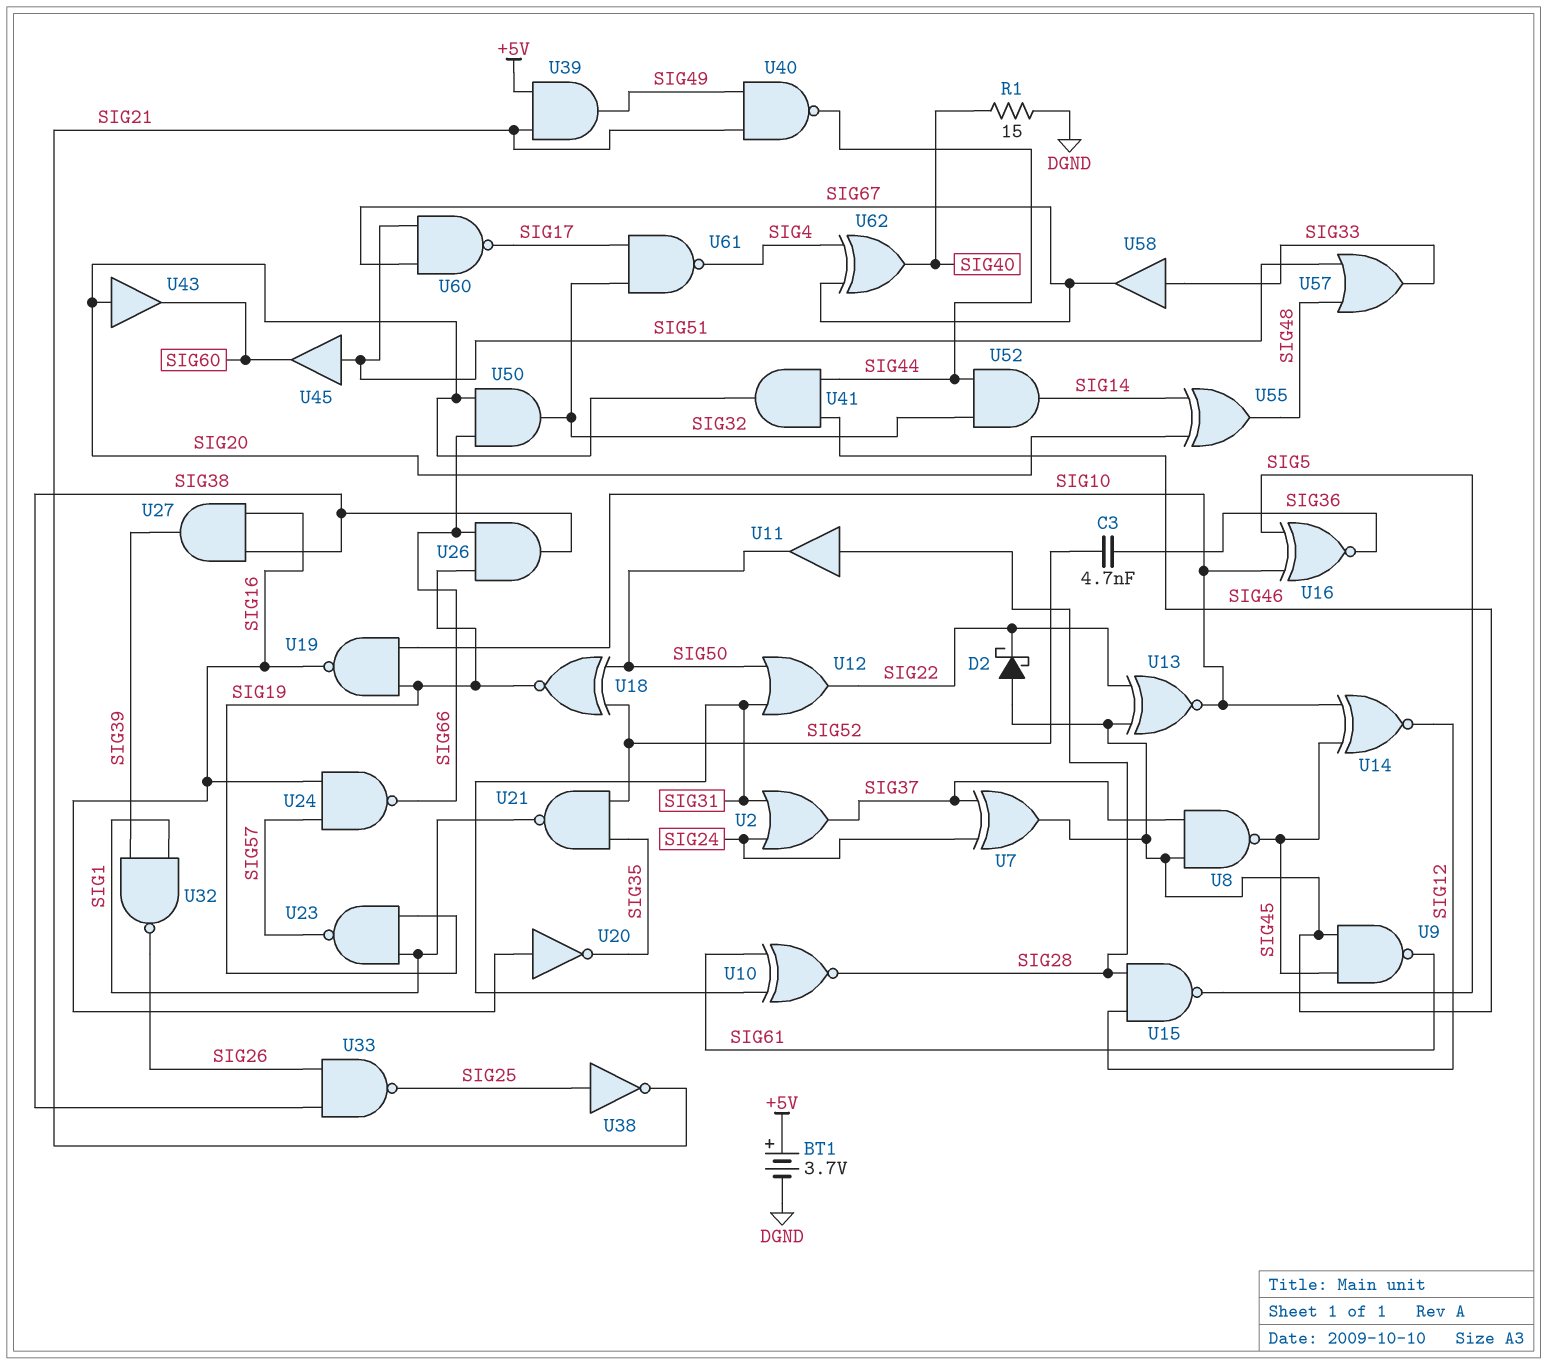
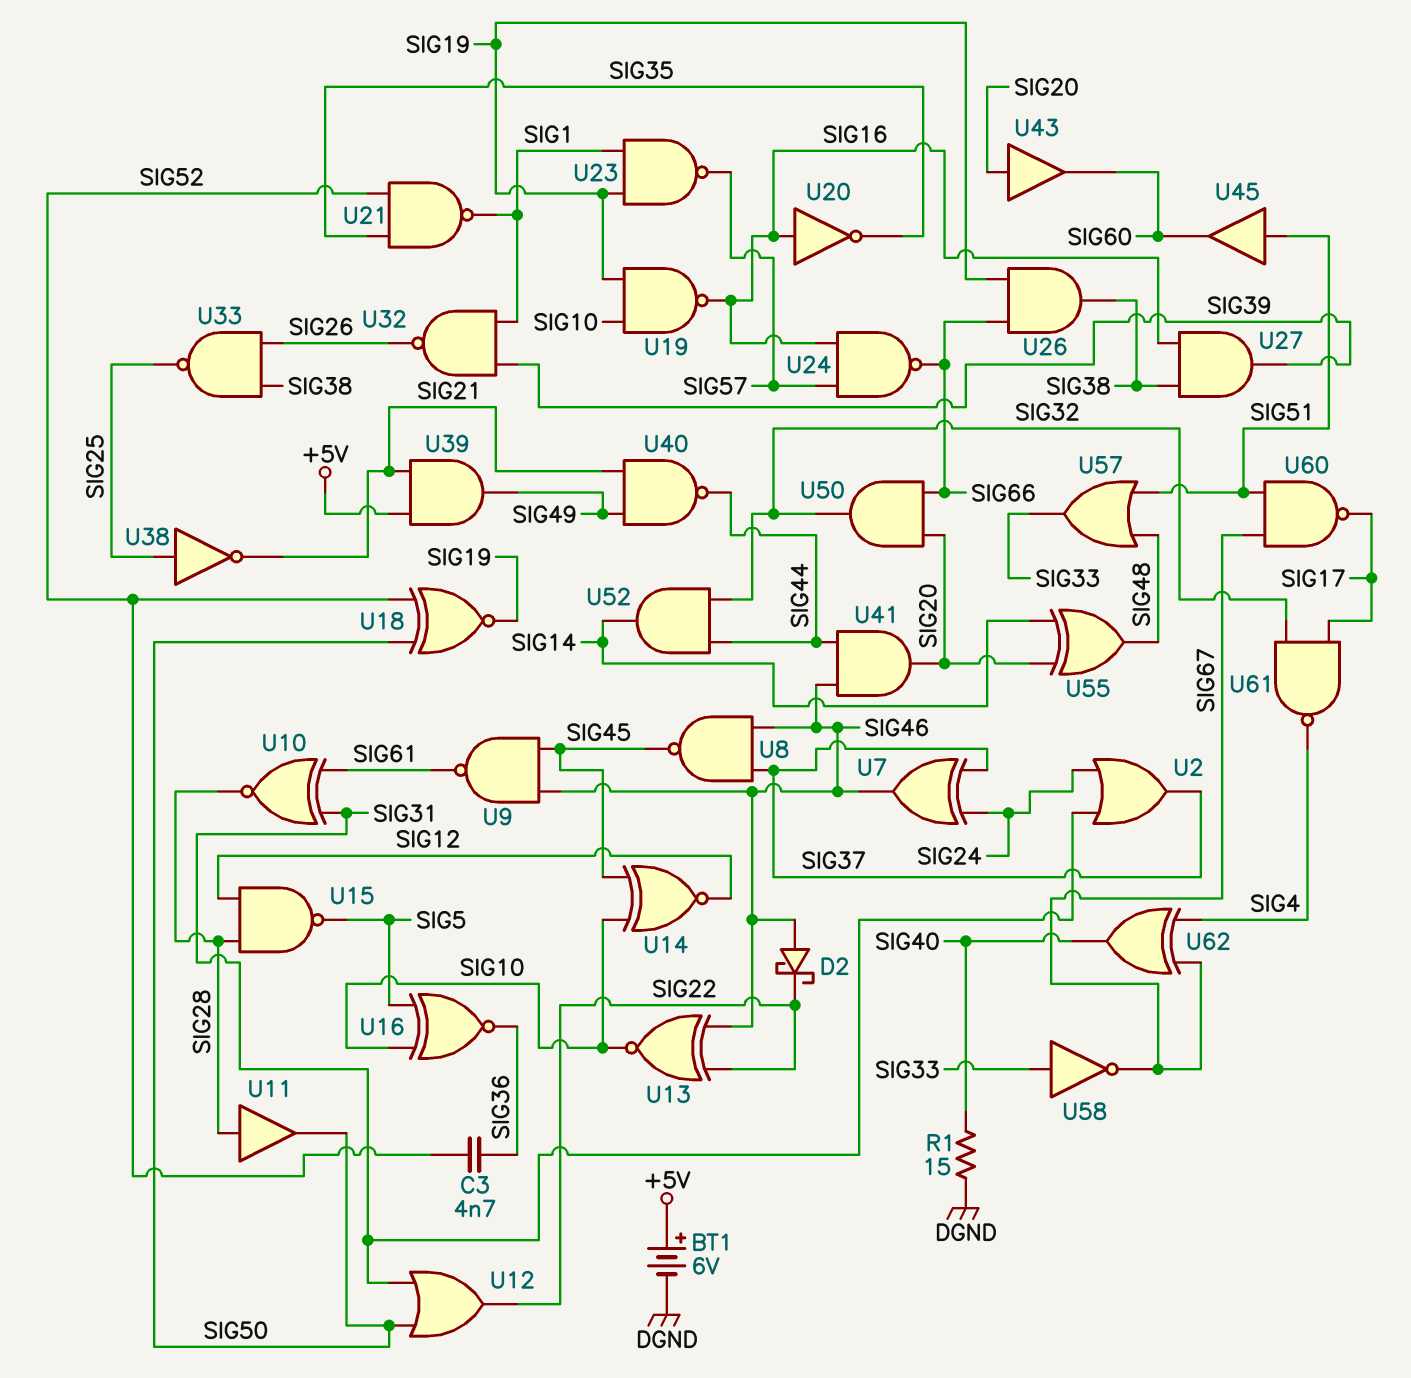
BT1: 3.7V (plus +5V, minus DGND) -> 6V (plus +5V, minus DGND)
U58: buffer (in SIG33, out SIG67) -> NOT (in SIG33, out SIG67)

